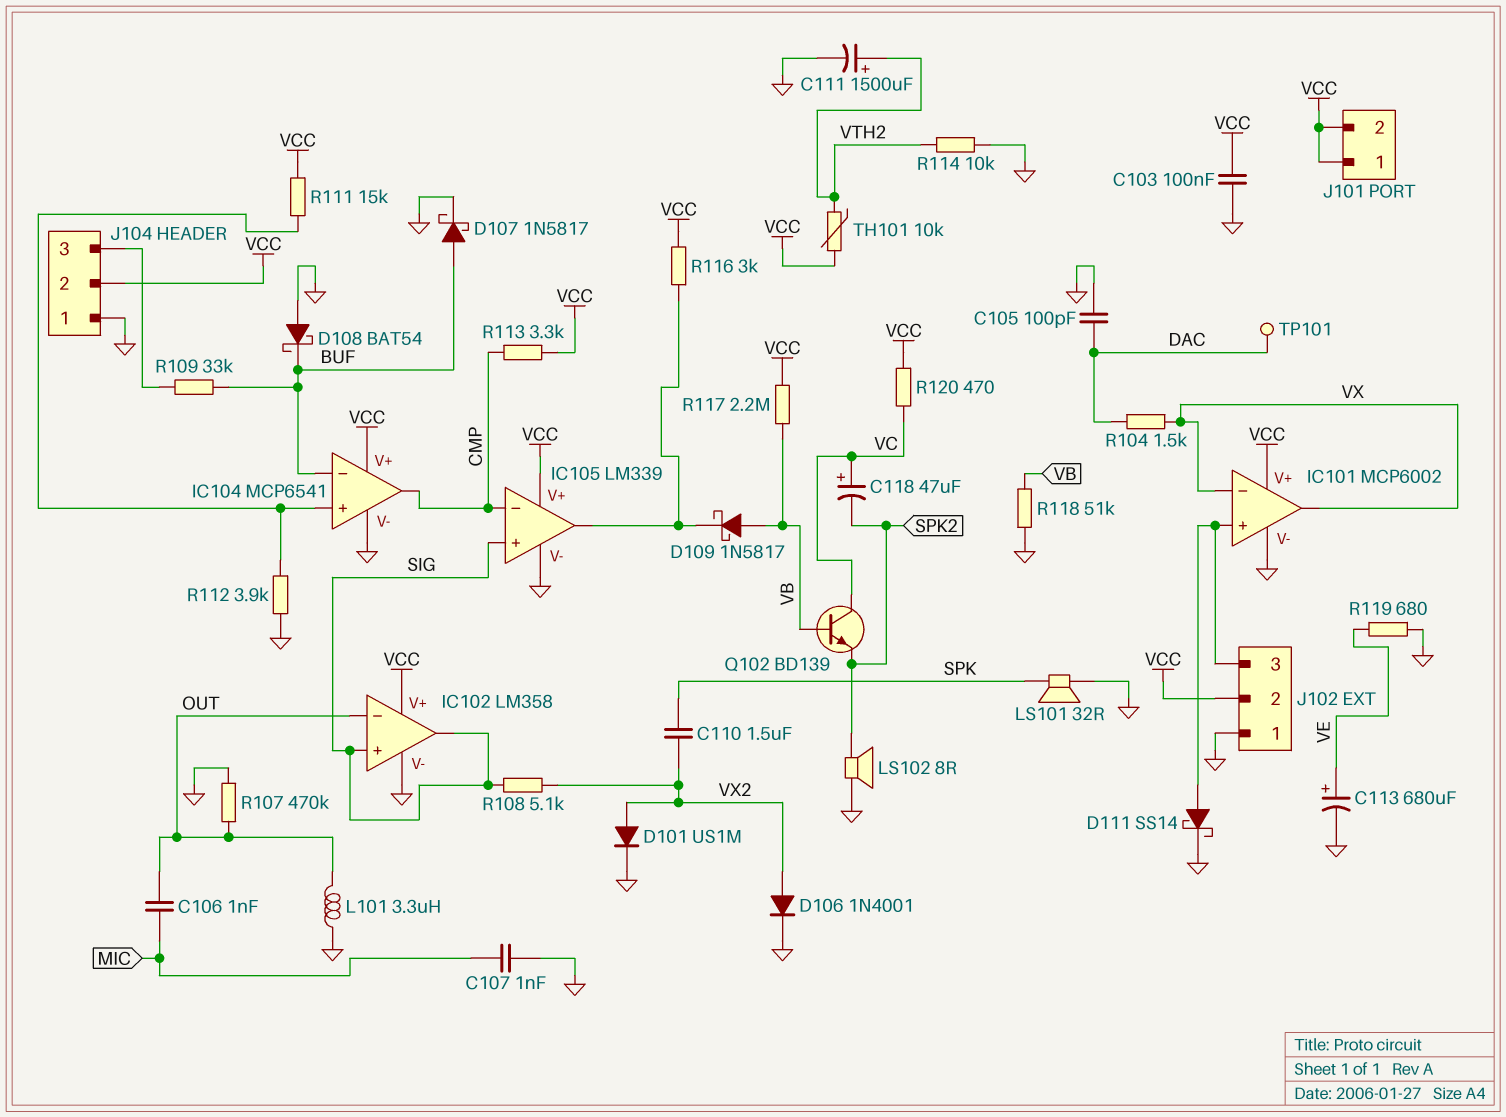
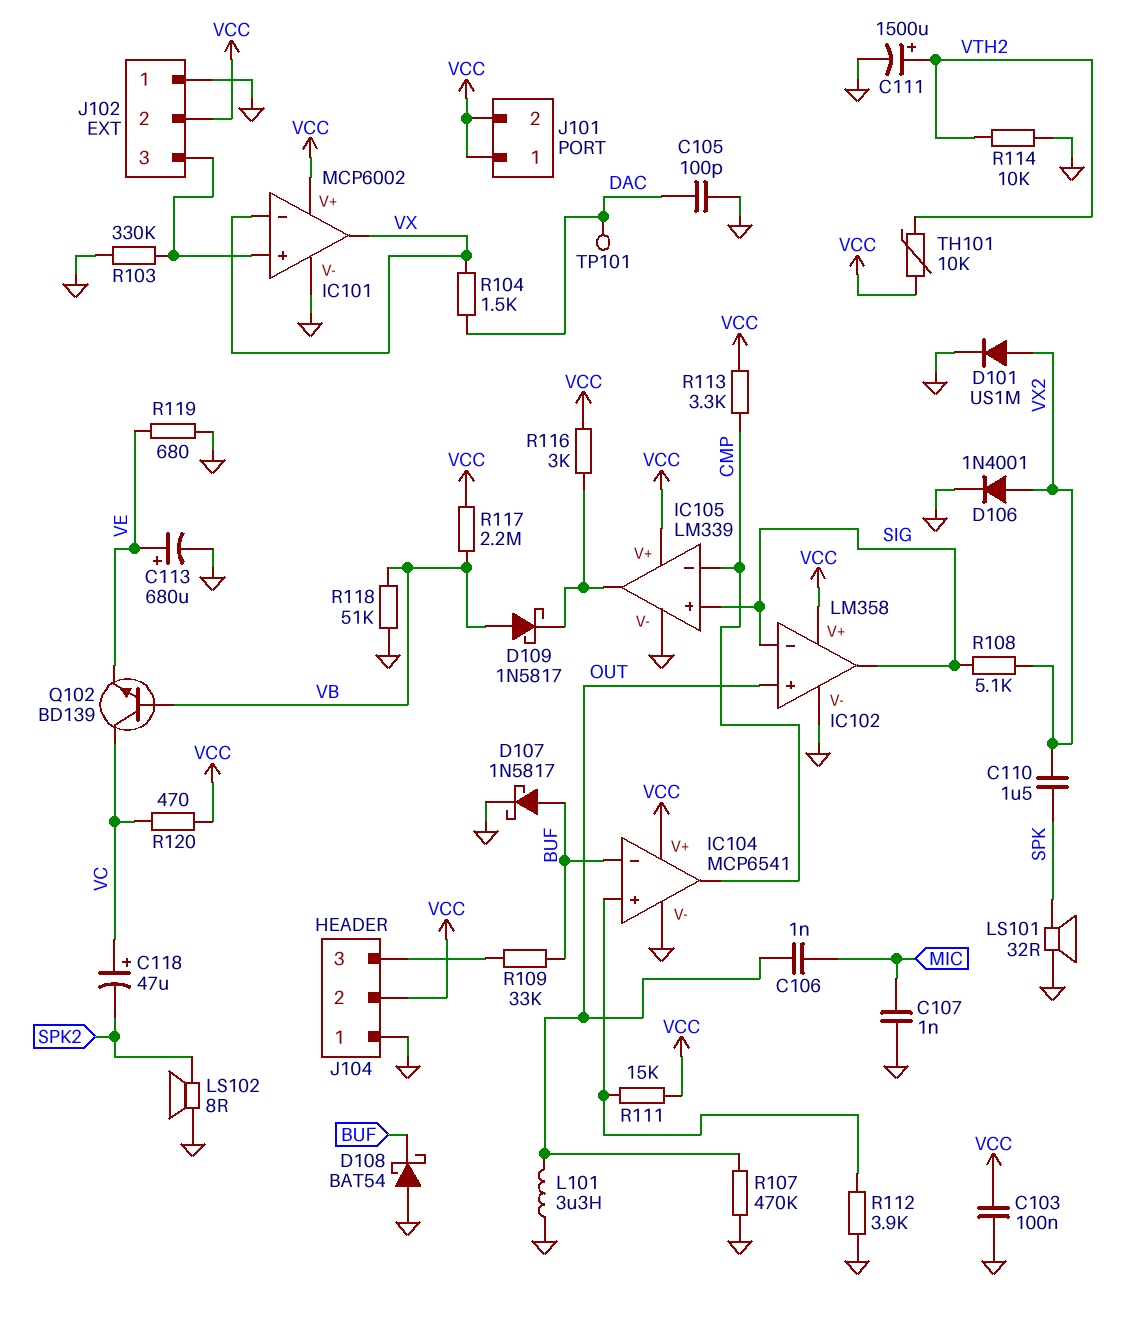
D111: schottky SS14 (A IC101/in+, K GND) -> none
IC102 pin in+: SIG -> OUT
IC102 pin in-: OUT -> SIG
Q102: NPN BD139 (B VB, C VC, E SPK2) -> NPN BD139 (B VB, C VC, E VE)
R103: none -> 330k (GND, IC101/in+)

